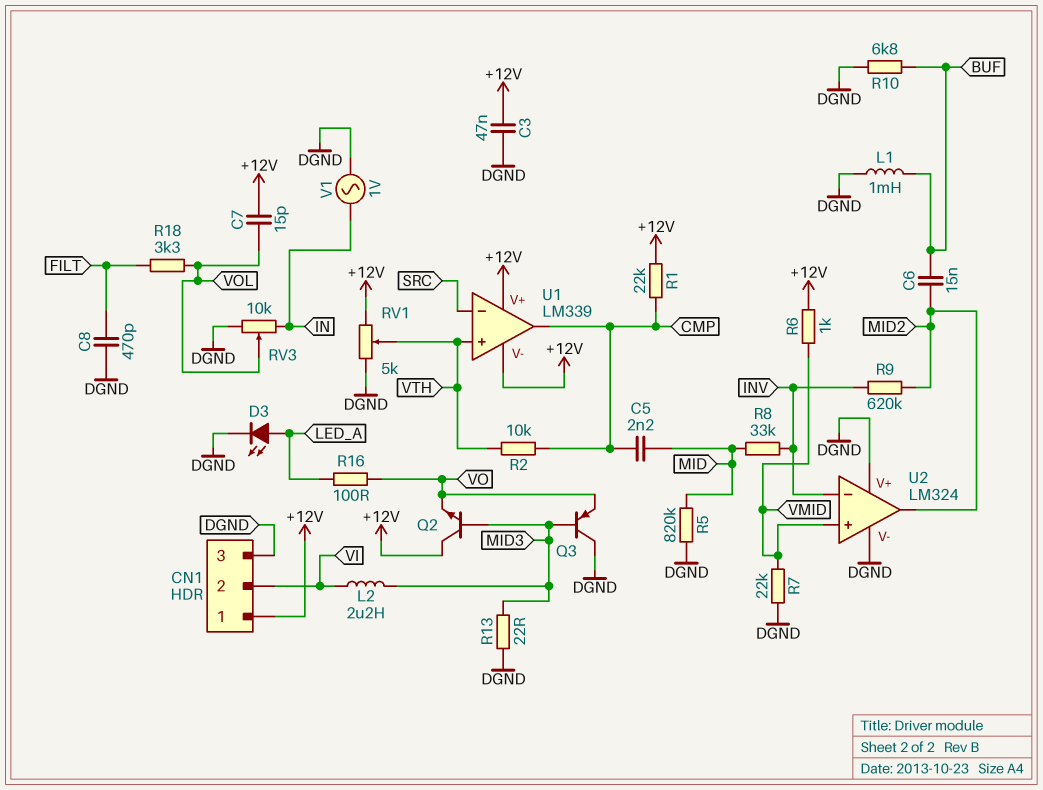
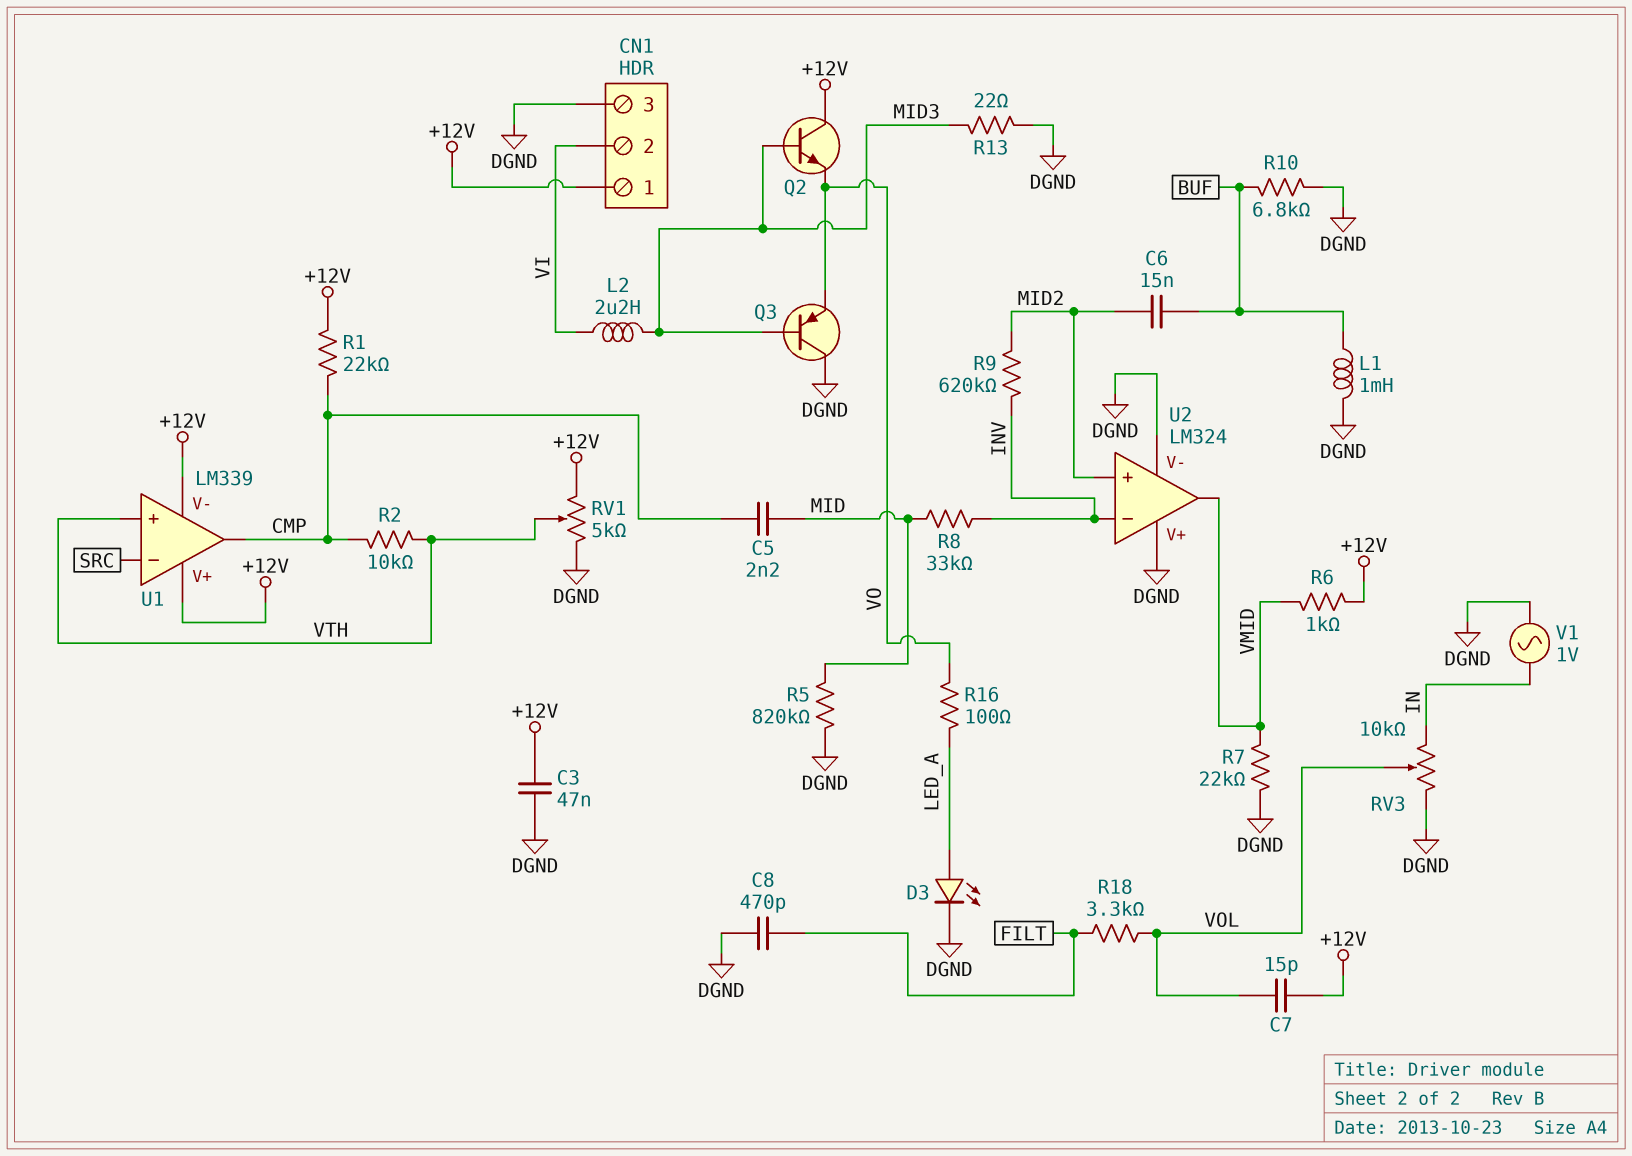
U2 pin in+: VMID -> MID2
U2 pin out: MID2 -> VMID

